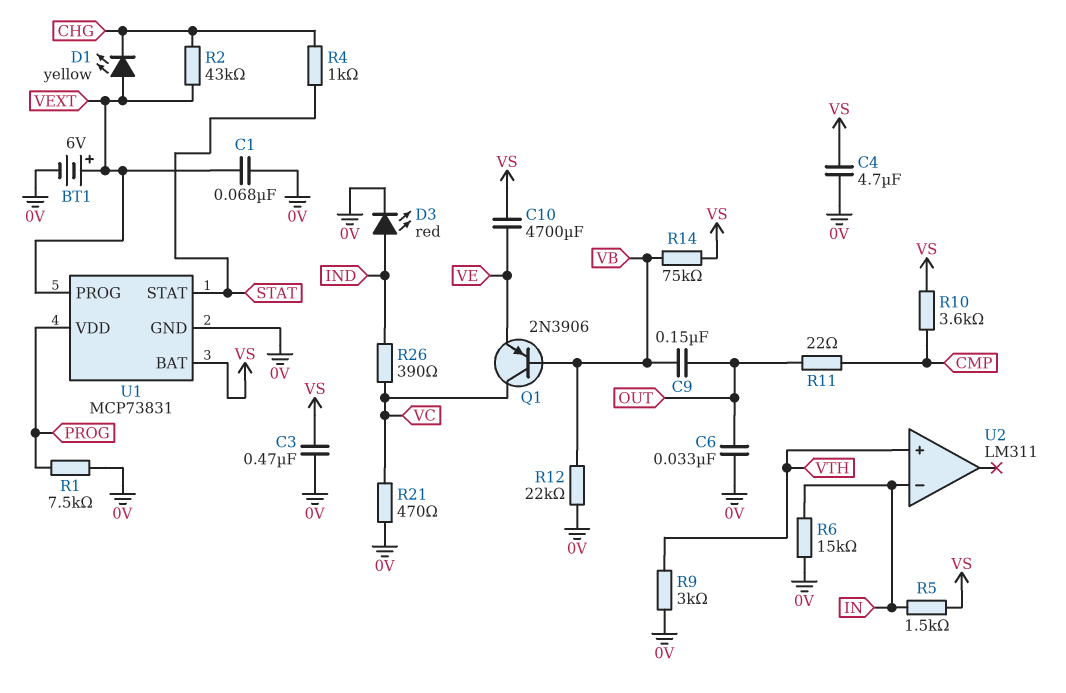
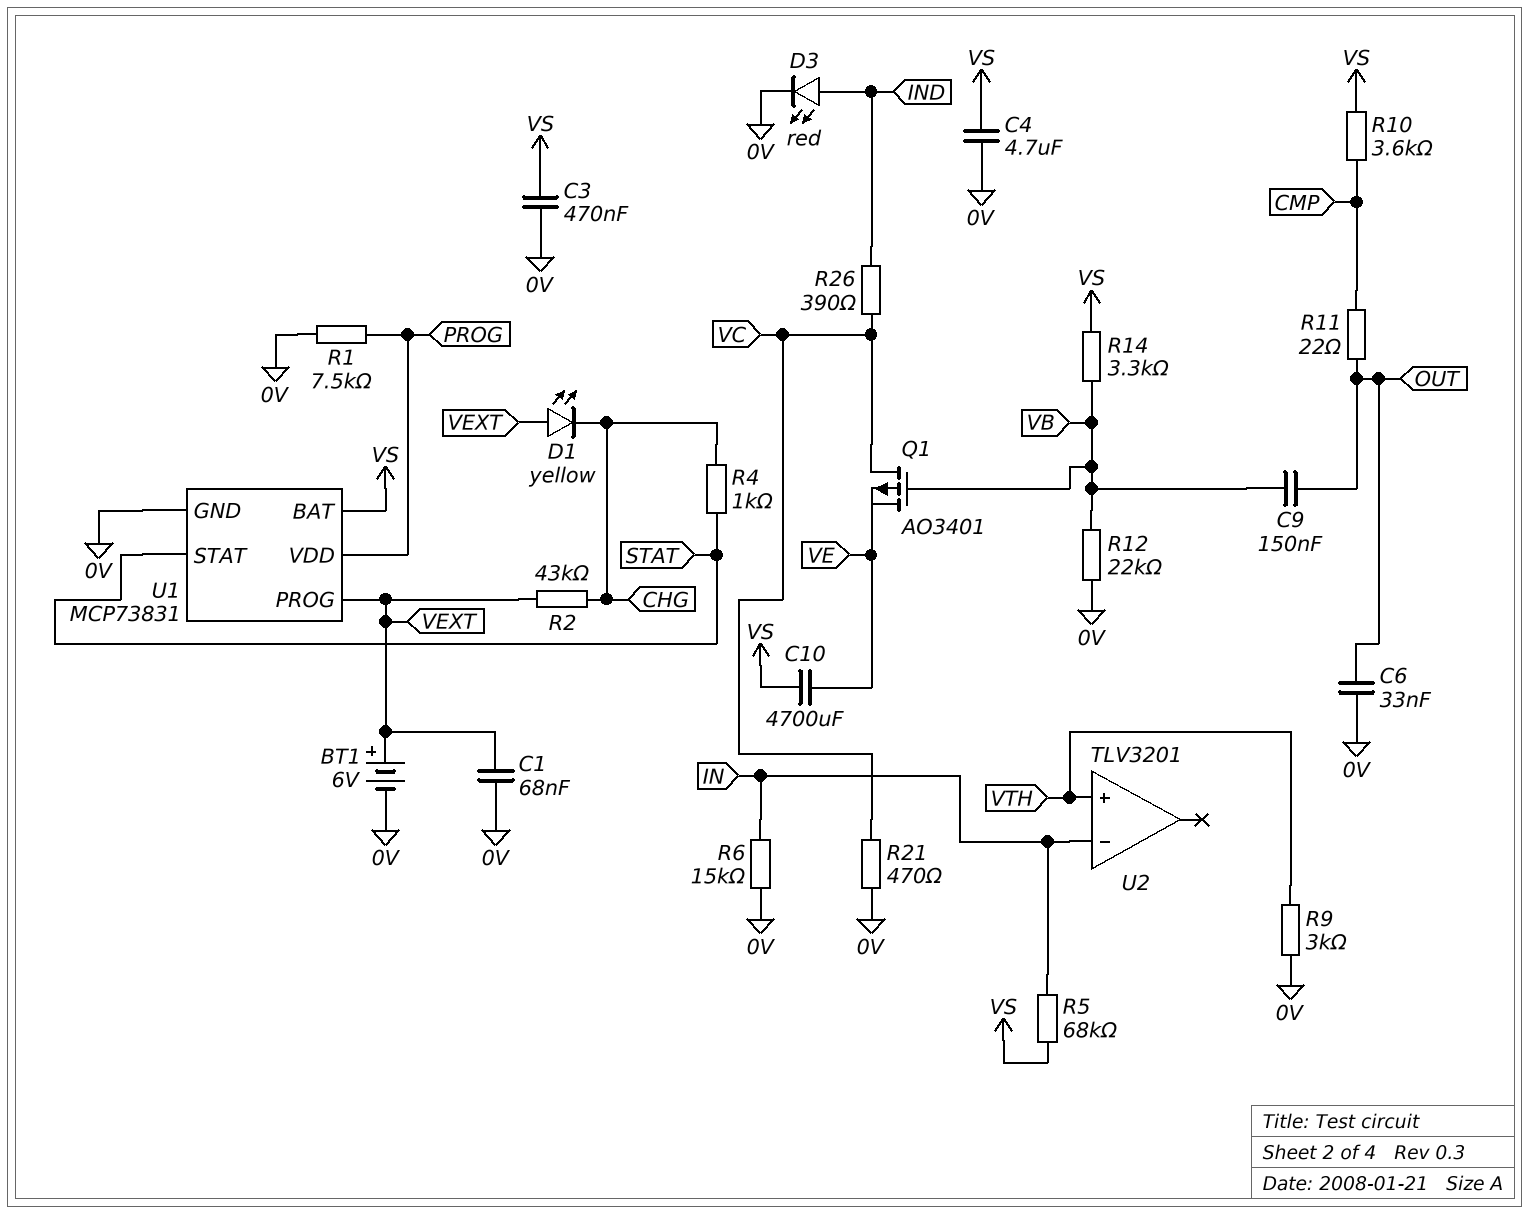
Q1: PNP 2N3906 (B VB, C VC, E VE) -> PMOS AO3401 (G VB, D VC, S VE)
R5: 1.5k (IN, VS) -> 68k (IN, VS)
R14: 75k (VB, VS) -> 3.3k (VB, VS)
U2: LM311 -> TLV3201

